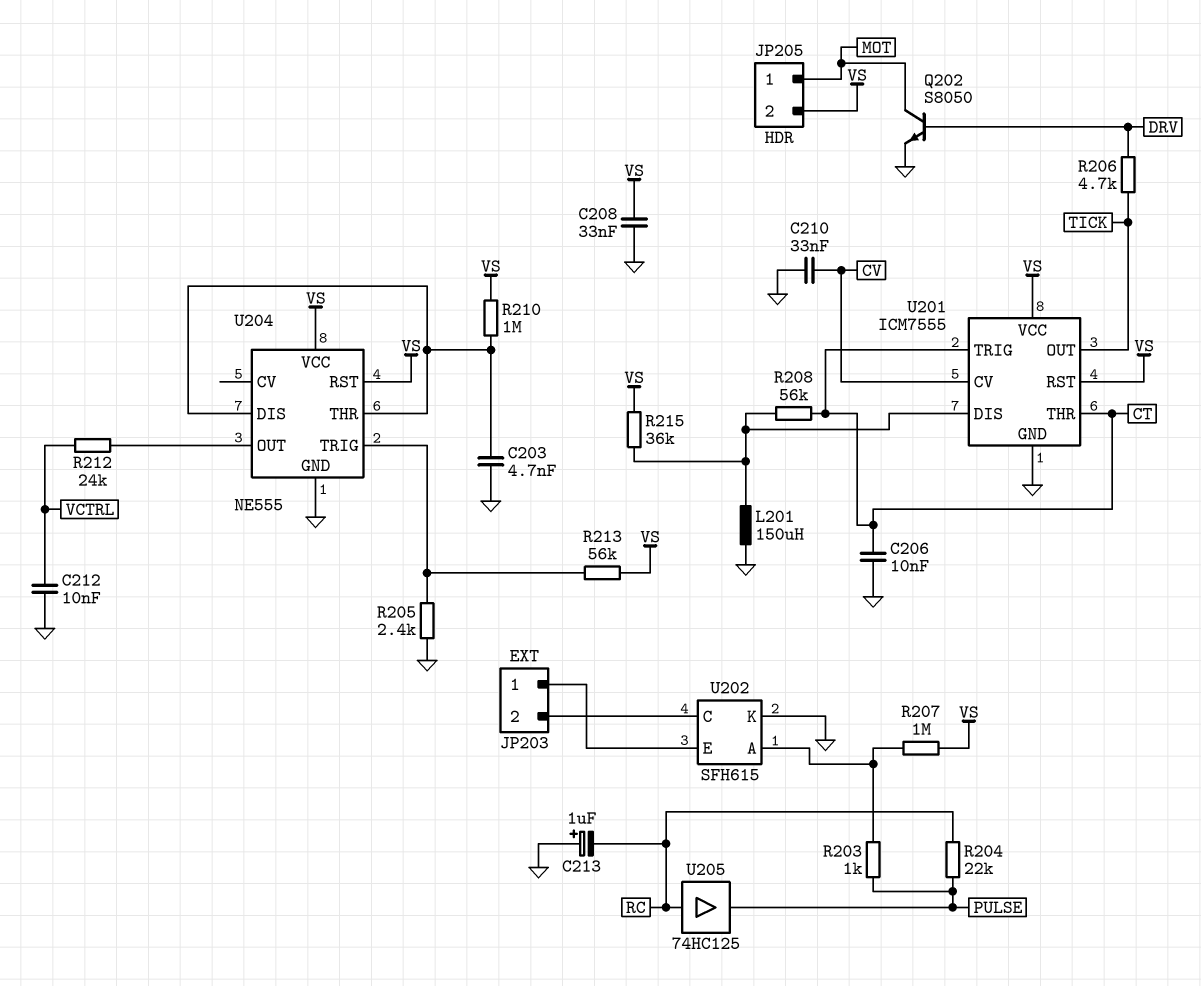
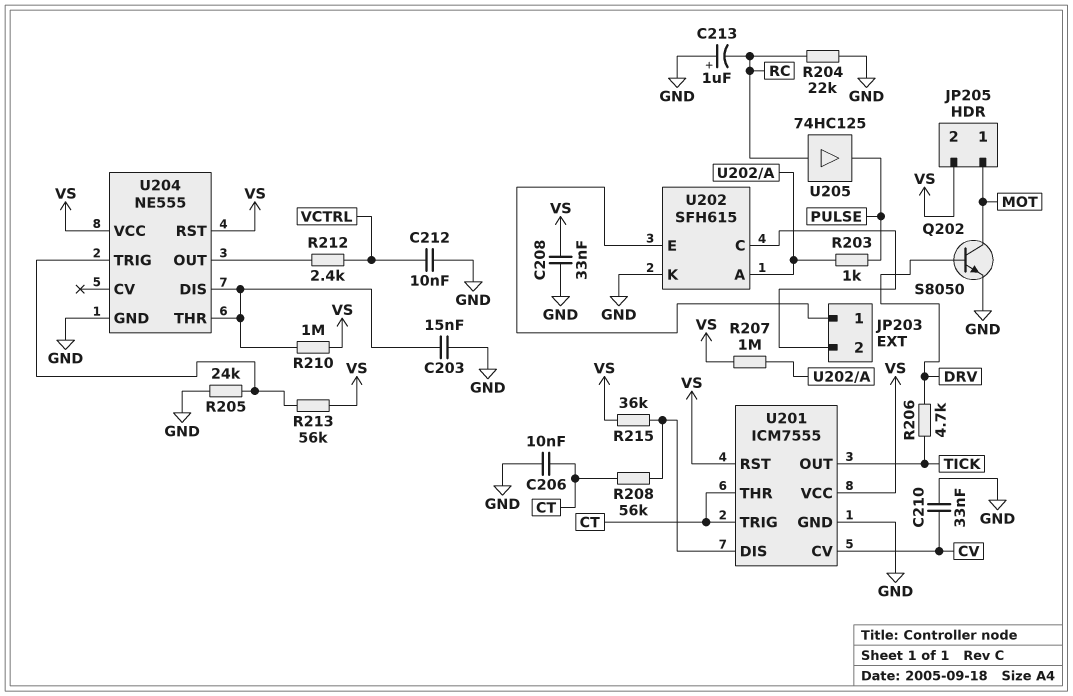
C203: 4.7nF (GND, U204/DIS) -> 15nF (GND, U204/DIS)
L201: 150uH (GND, U201/DIS) -> none
R204: 22k (PULSE, RC) -> 22k (GND, RC)
R205: 2.4k (GND, U204/TRIG) -> 24k (GND, U204/TRIG)
R212: 24k (U204/OUT, VCTRL) -> 2.4k (U204/OUT, VCTRL)

